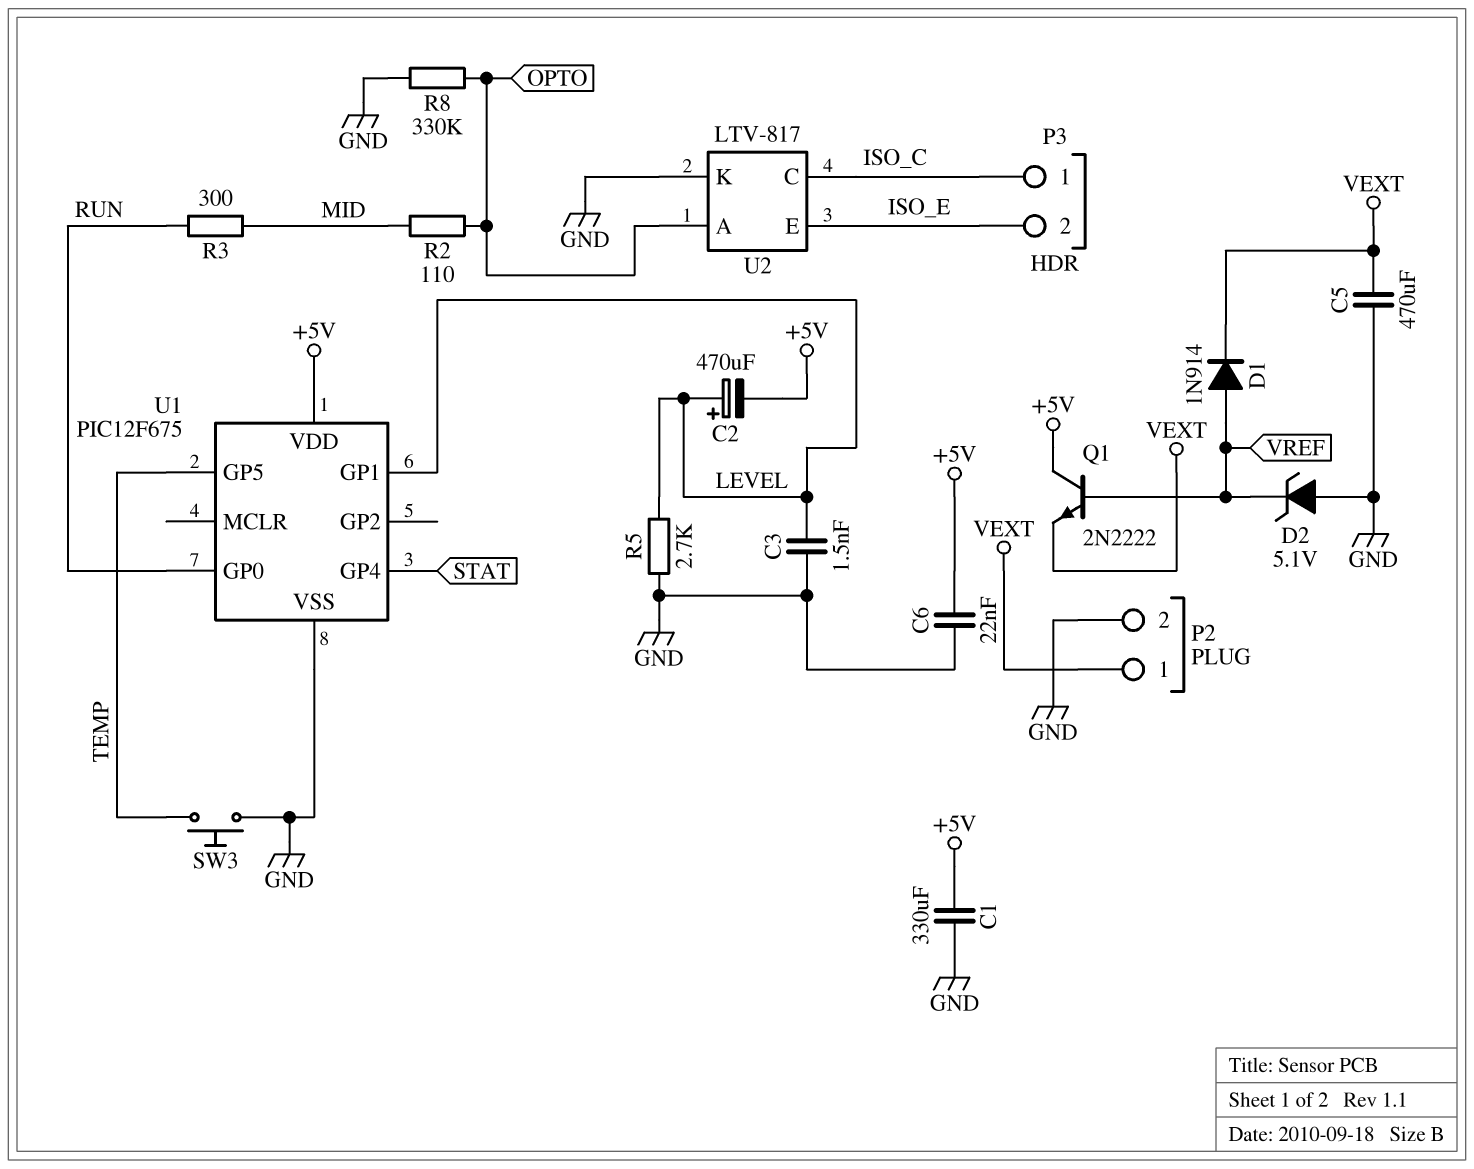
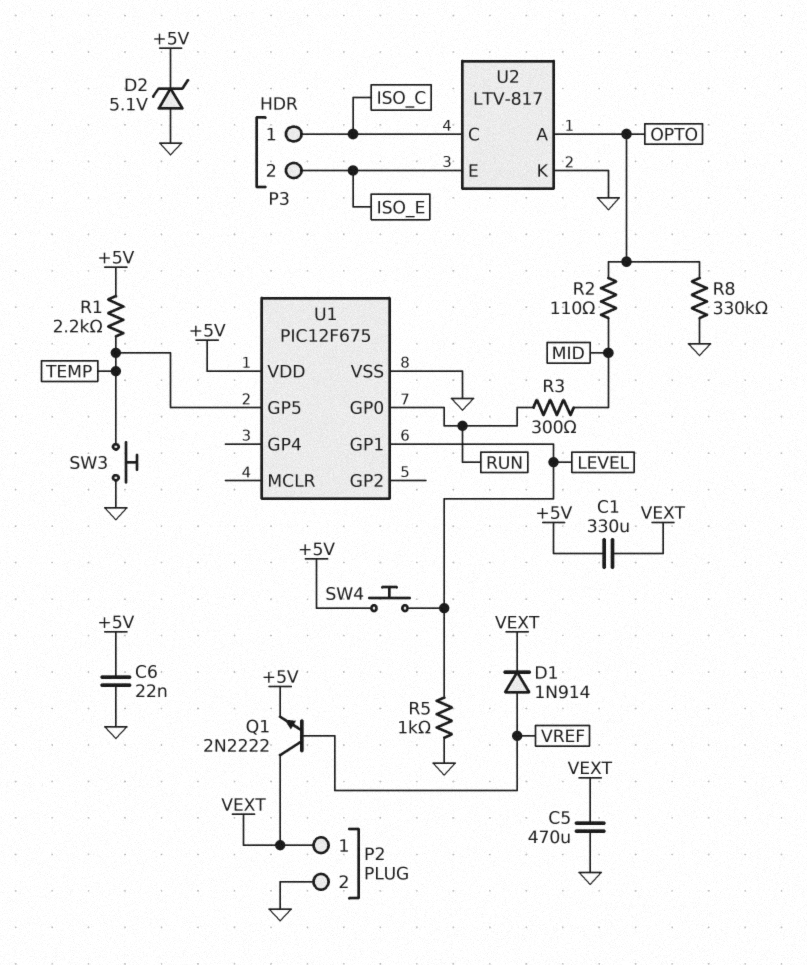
C1: 330uF (+5V, GND) -> 330uF (+5V, VEXT)
C2: 470uF (plus LEVEL, minus +5V) -> none
C3: 1.5nF (GND, LEVEL) -> none
D2: zener 5.1V (A GND, K VREF) -> zener 5.1V (A GND, K +5V)
Q1: NPN 2N2222 (B VREF, C +5V, E VEXT) -> NPN 2N2222 (B VREF, C VEXT, E +5V)
R1: none -> 2.2k (+5V, TEMP)
R5: 2.7k (GND, LEVEL) -> 1k (GND, LEVEL)
SW4: none -> button (+5V, LEVEL)
U1 pin GP4: STAT -> none

